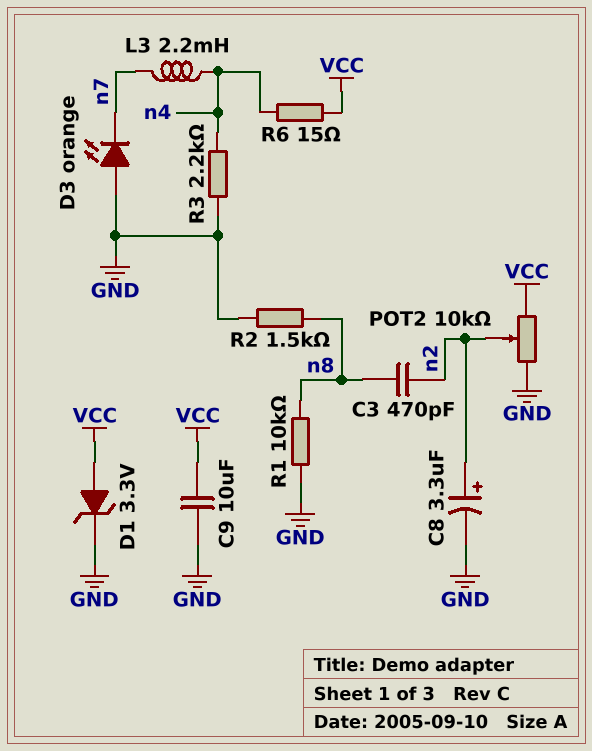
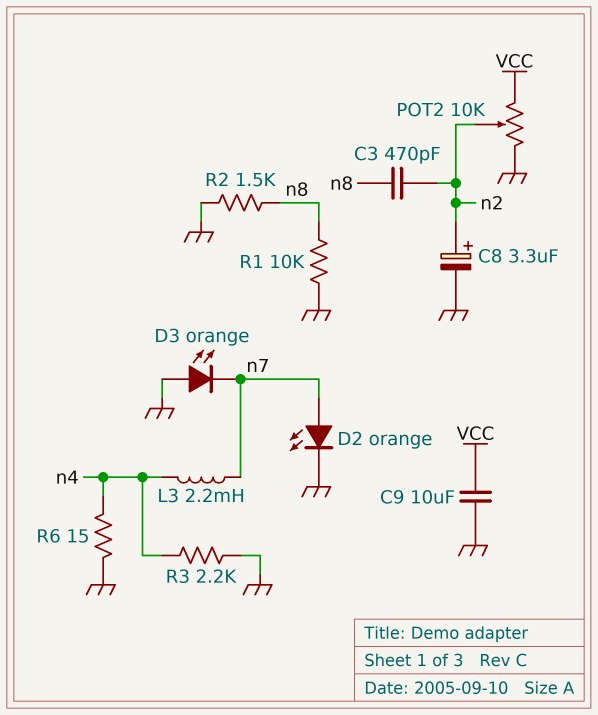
D1: zener 3.3V (A VCC, K GND) -> none
D2: none -> LED orange (A n7, K GND)
R6: 15 (VCC, n4) -> 15 (GND, n4)

